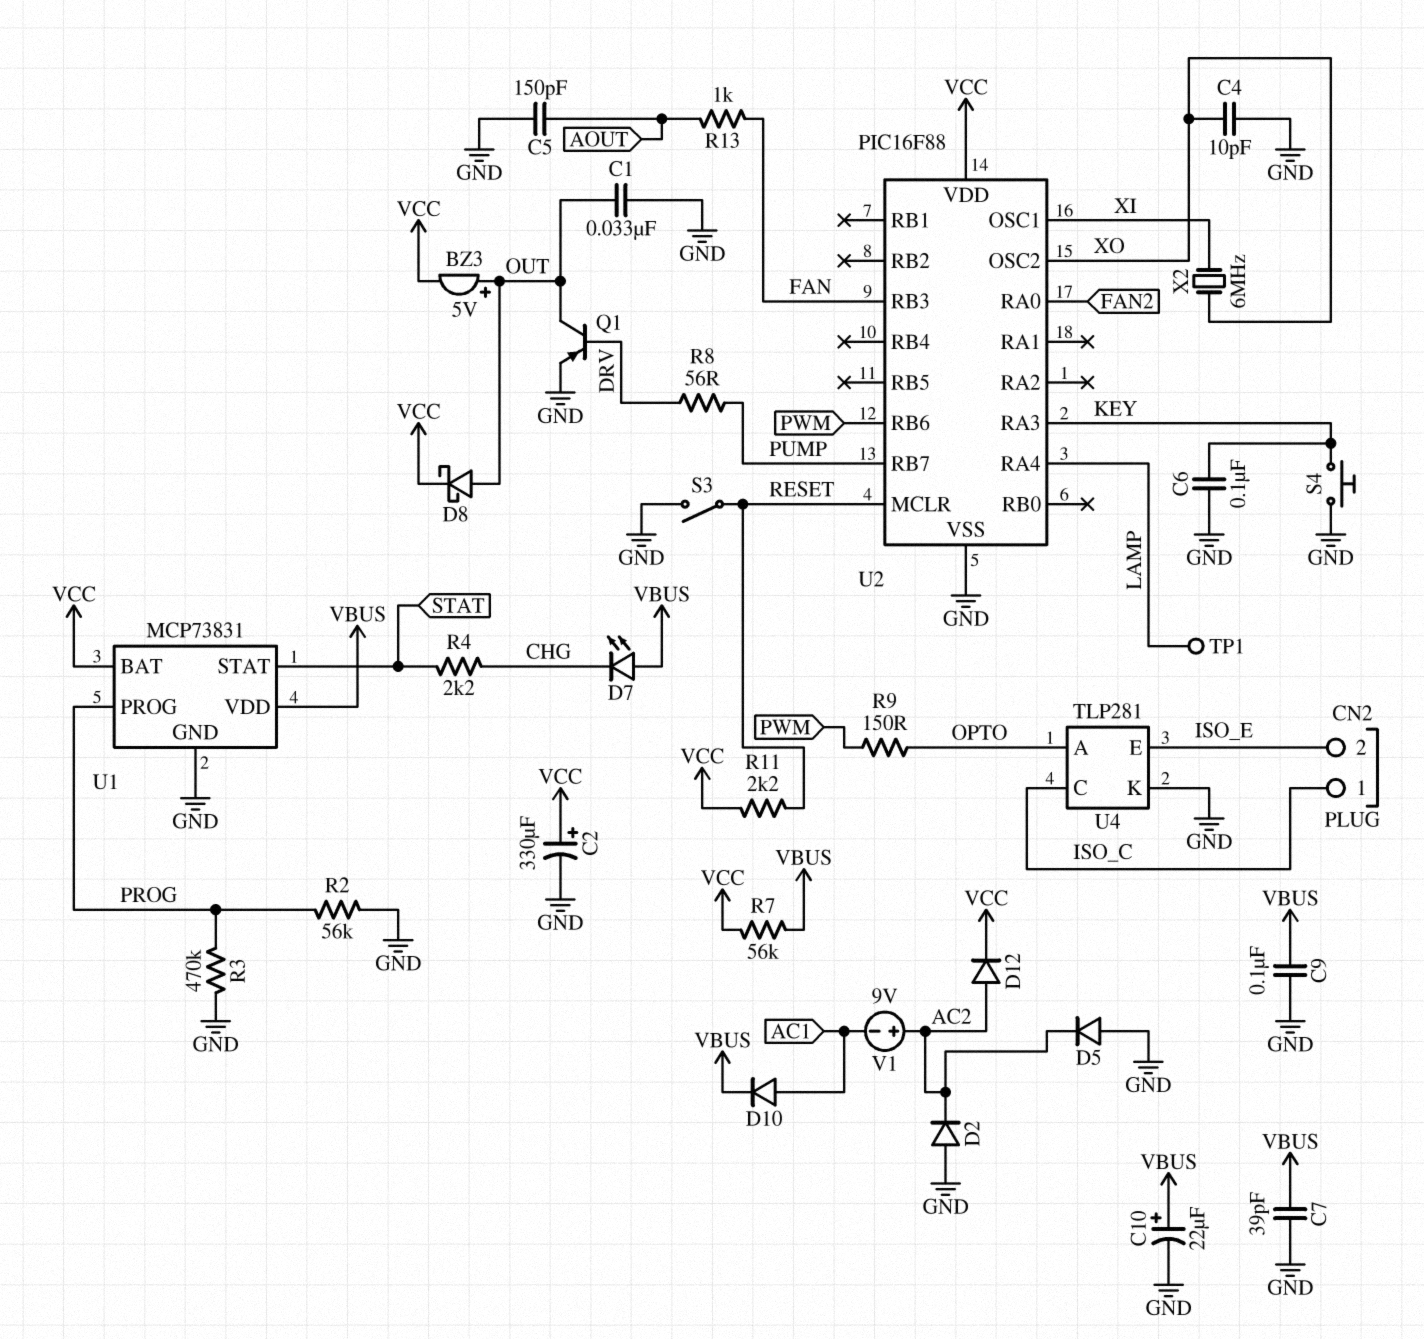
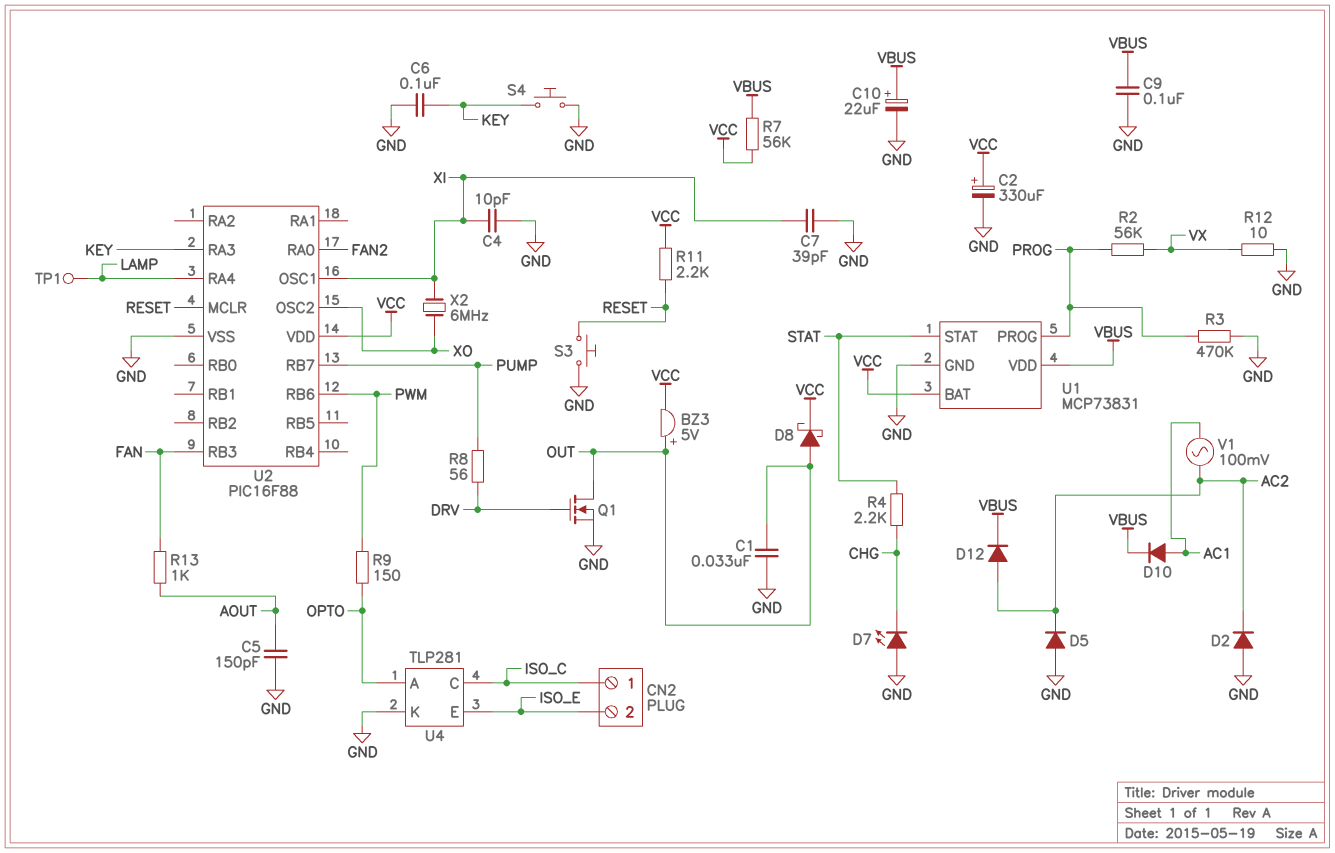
C4: 10pF (GND, XO) -> 10pF (GND, XI)
C7: 39pF (GND, VBUS) -> 39pF (GND, XI)
D7: LED (A VBUS, K CHG) -> LED (A GND, K CHG)
D12: diode (A AC2, K VCC) -> diode (A AC2, K VBUS)
Q1: PNP (B DRV, C OUT, E GND) -> NMOS (G DRV, D OUT, S GND)
R2: 56k (GND, PROG) -> 56k (PROG, VX)
R12: none -> 10 (GND, VX)
S3: switch (GND, RESET) -> button (GND, RESET)
V1: 9V (plus AC2, minus AC1) -> AC 100mV (AC1, AC2)

